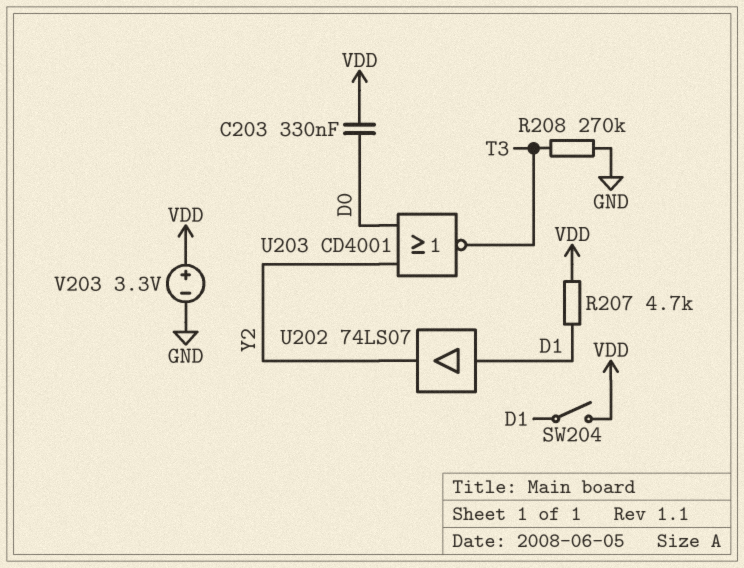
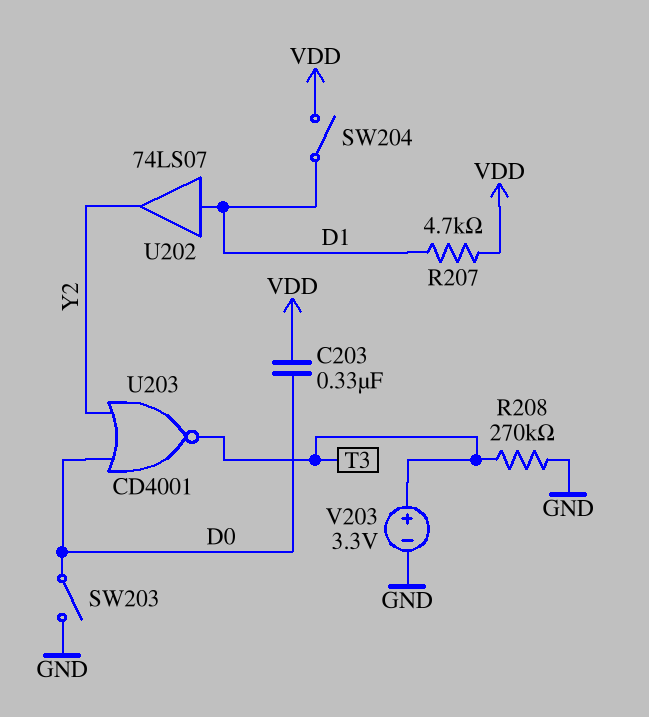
SW203: none -> switch (D0, GND)
V203: 3.3V (plus VDD, minus GND) -> 3.3V (plus T3, minus GND)

